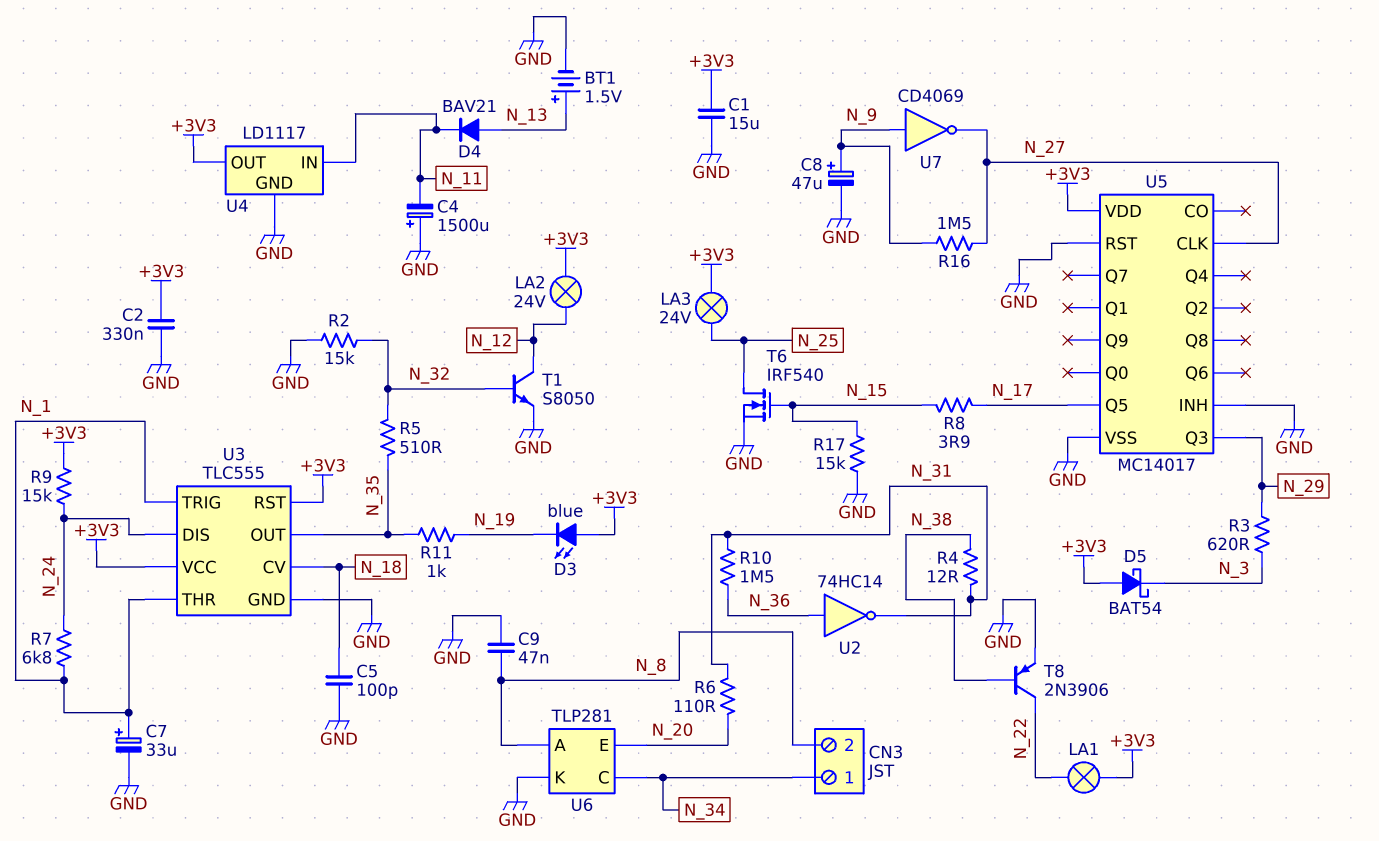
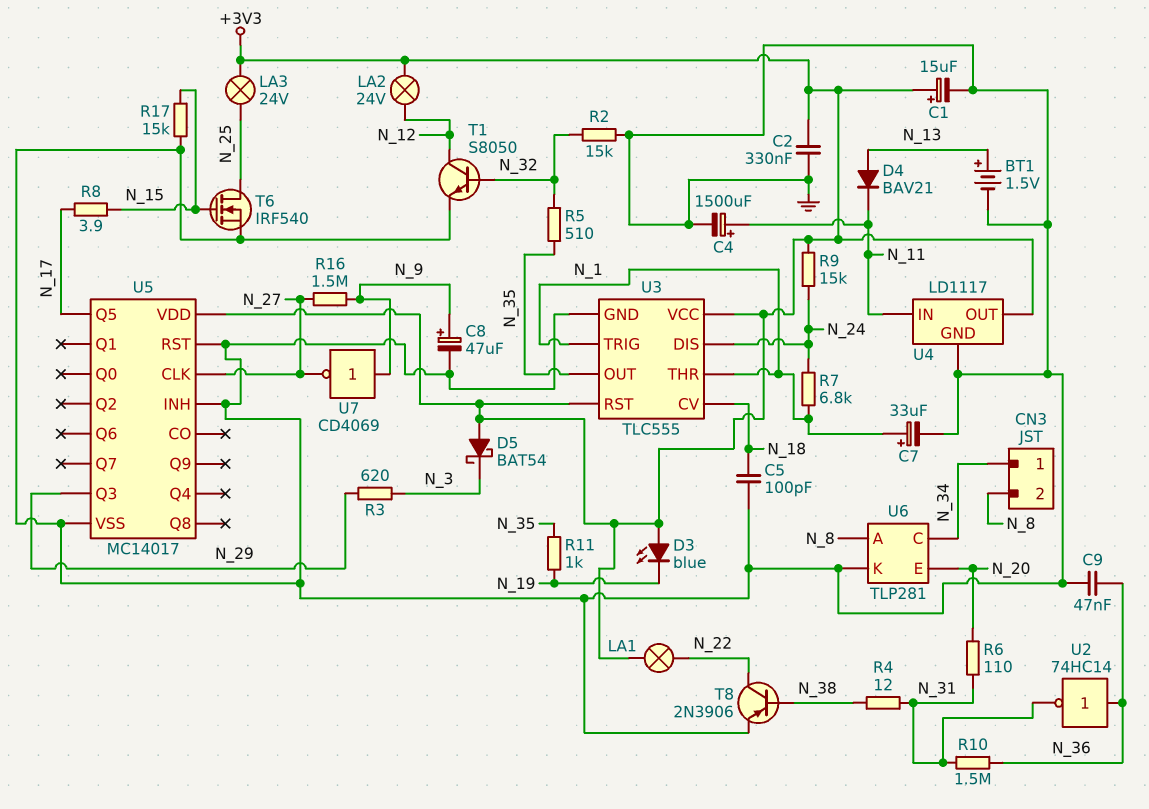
C1: 15uF (+3V3, GND) -> 15uF (plus +3V3, minus GND)
C4: 1500uF (plus GND, minus N_11) -> 1500uF (plus N_11, minus GND)
C9: 47nF (GND, N_8) -> 47nF (GND, N_36)

